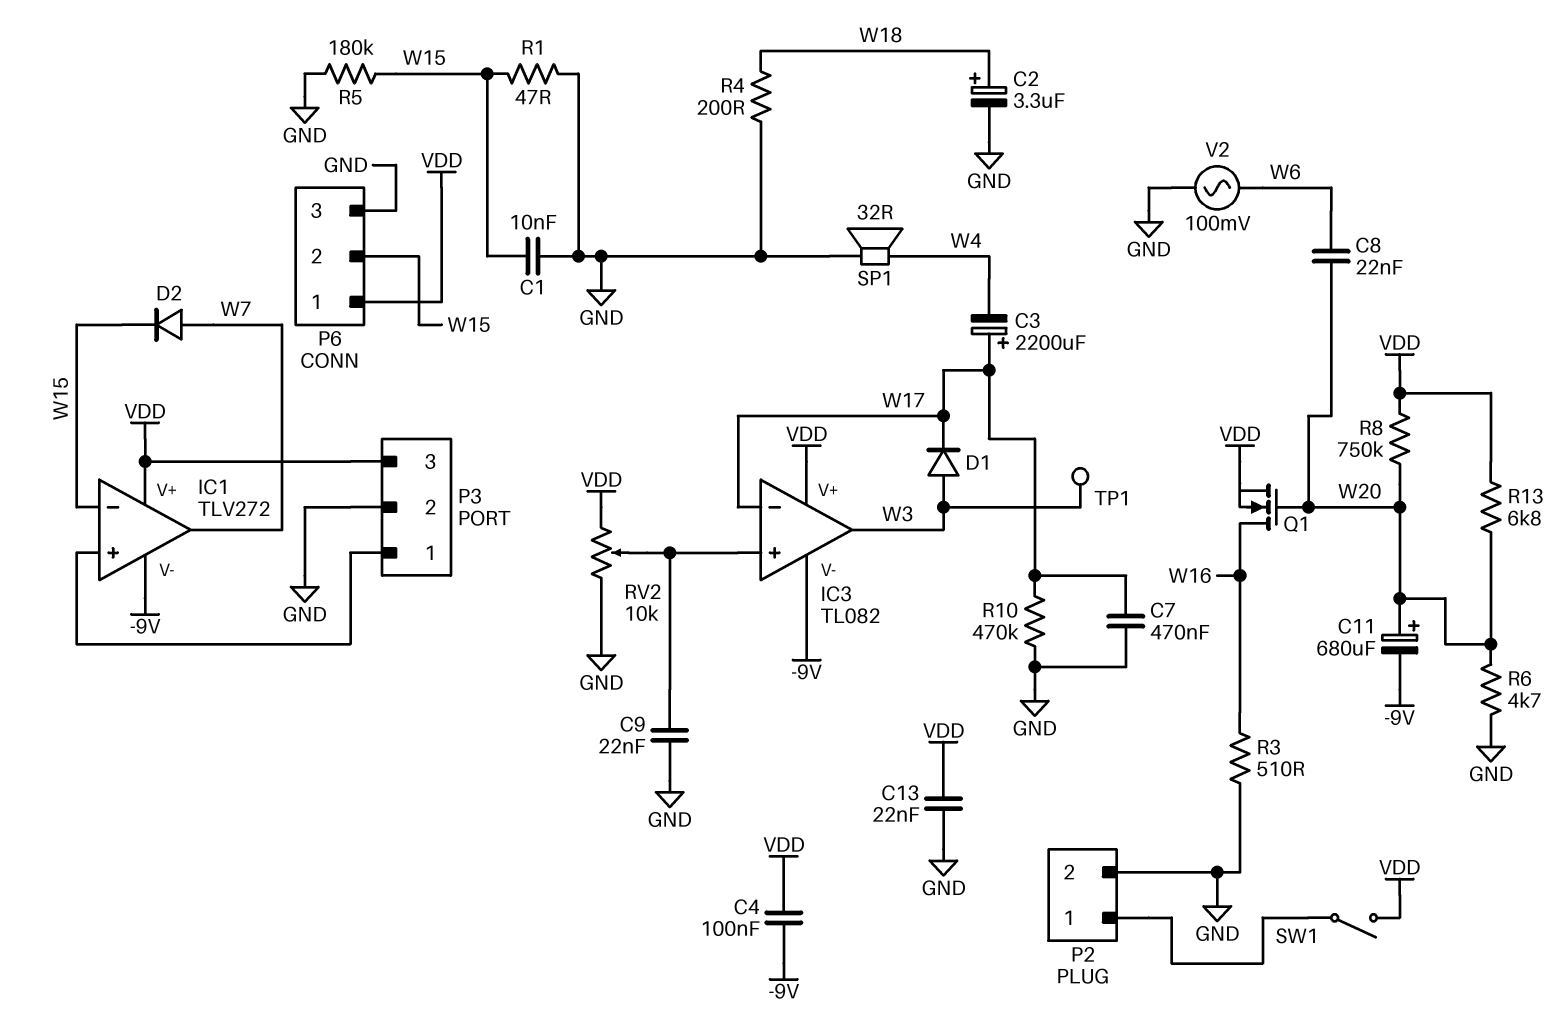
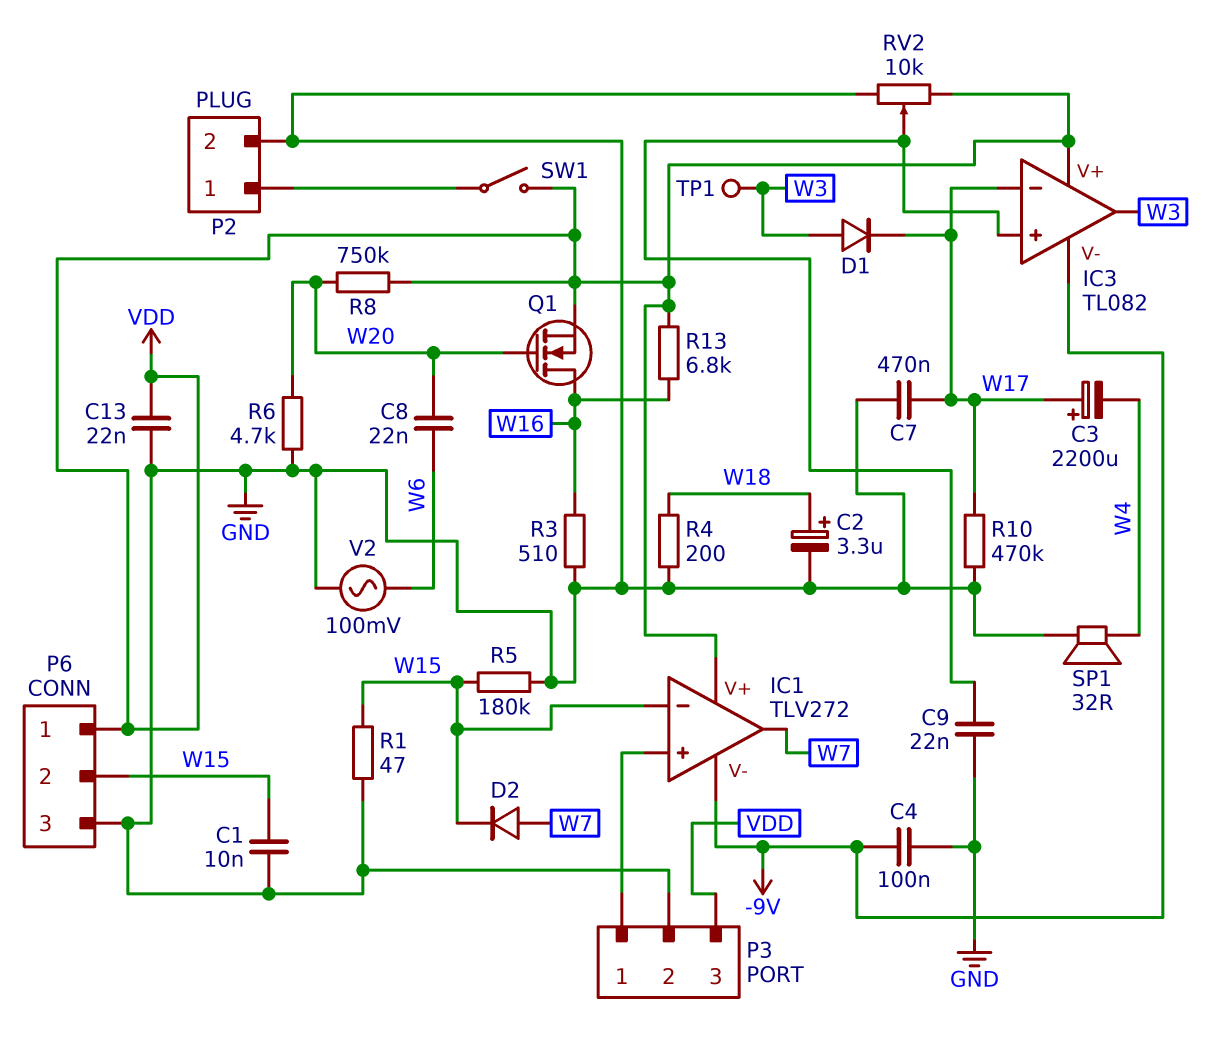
C4: 100nF (-9V, VDD) -> 100nF (-9V, GND)
C11: 680uF (plus W20, minus -9V) -> none
R13: 6.8k (VDD, W20) -> 6.8k (VDD, W16)

